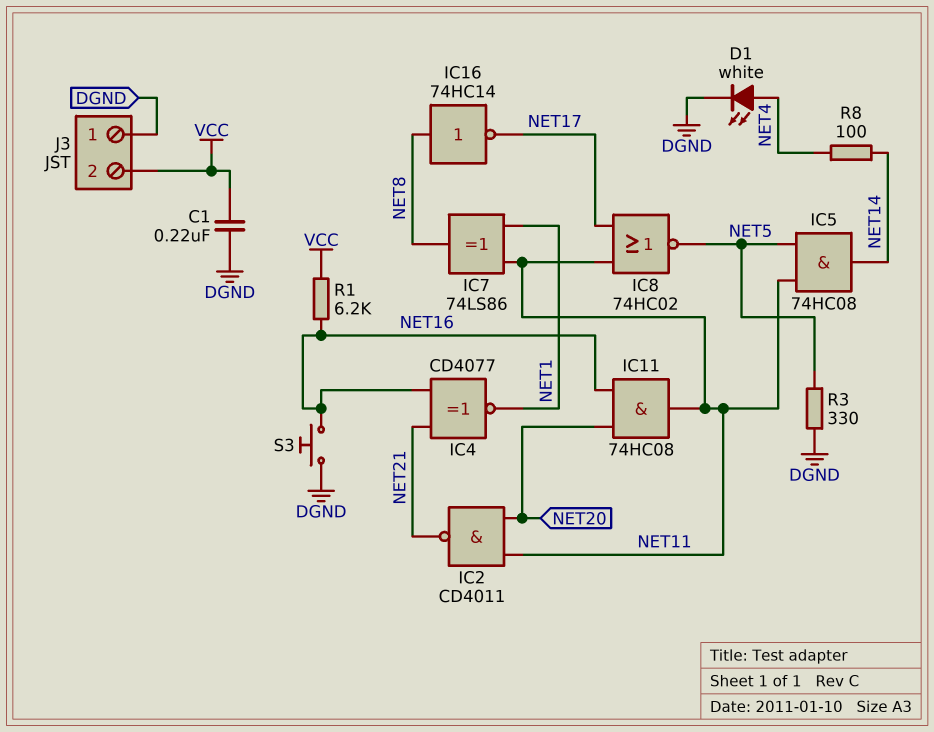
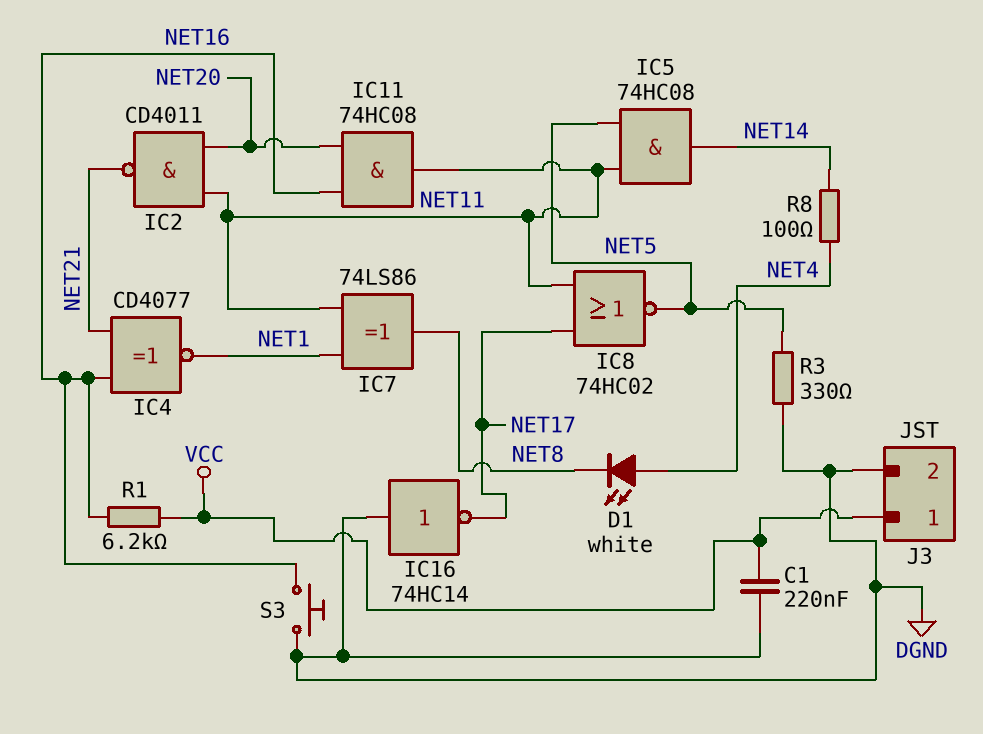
D1: LED white (A NET4, K DGND) -> LED white (A NET4, K NET8)
IC16: NOT 74HC14 (in NET8, out NET17) -> NOT 74HC14 (in DGND, out NET17)
J3 pin 1: DGND -> VCC
J3 pin 2: VCC -> DGND

